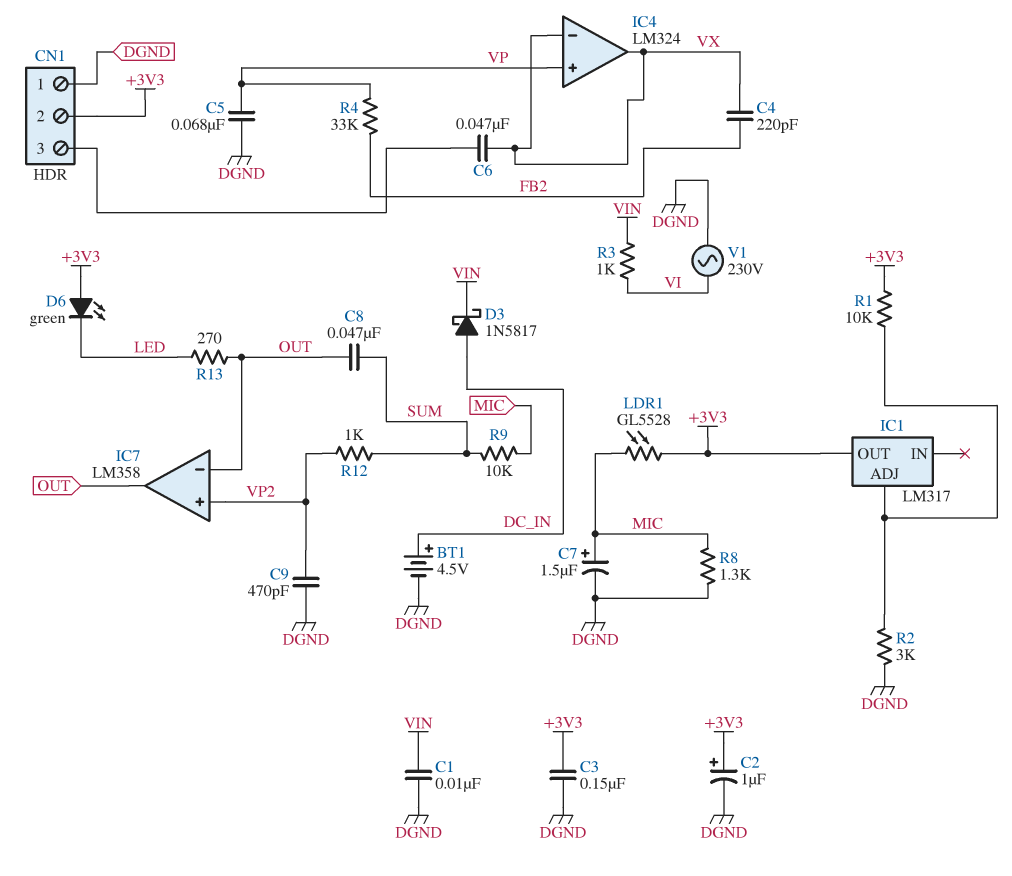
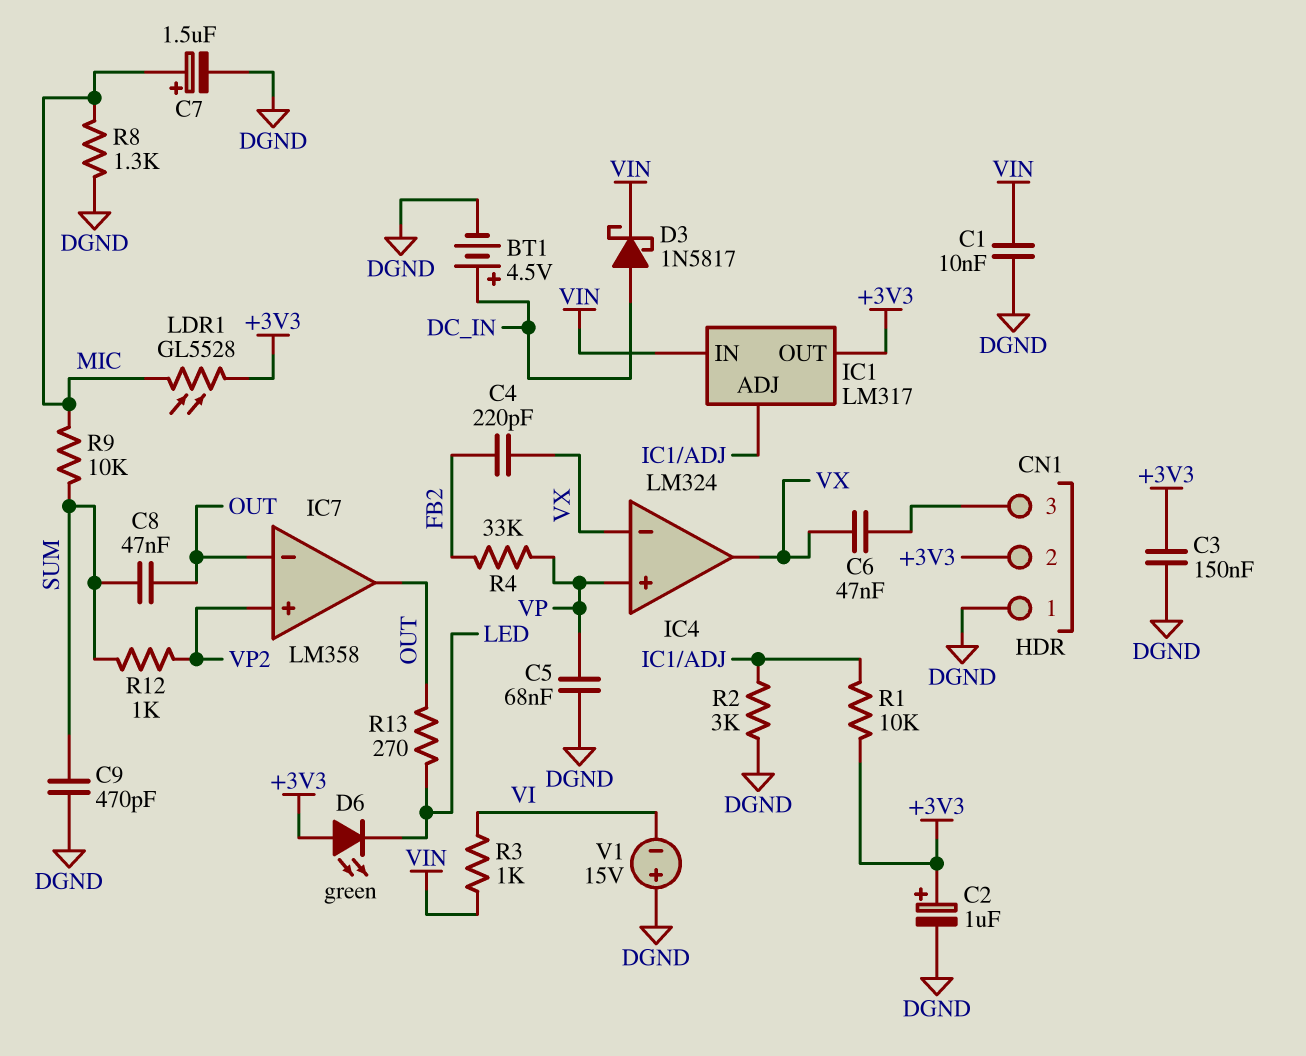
C9: 470pF (DGND, VP2) -> 470pF (DGND, SUM)
IC1 pin IN: none -> VIN
V1: AC 230V (DGND, VI) -> 15V (plus DGND, minus VI)

